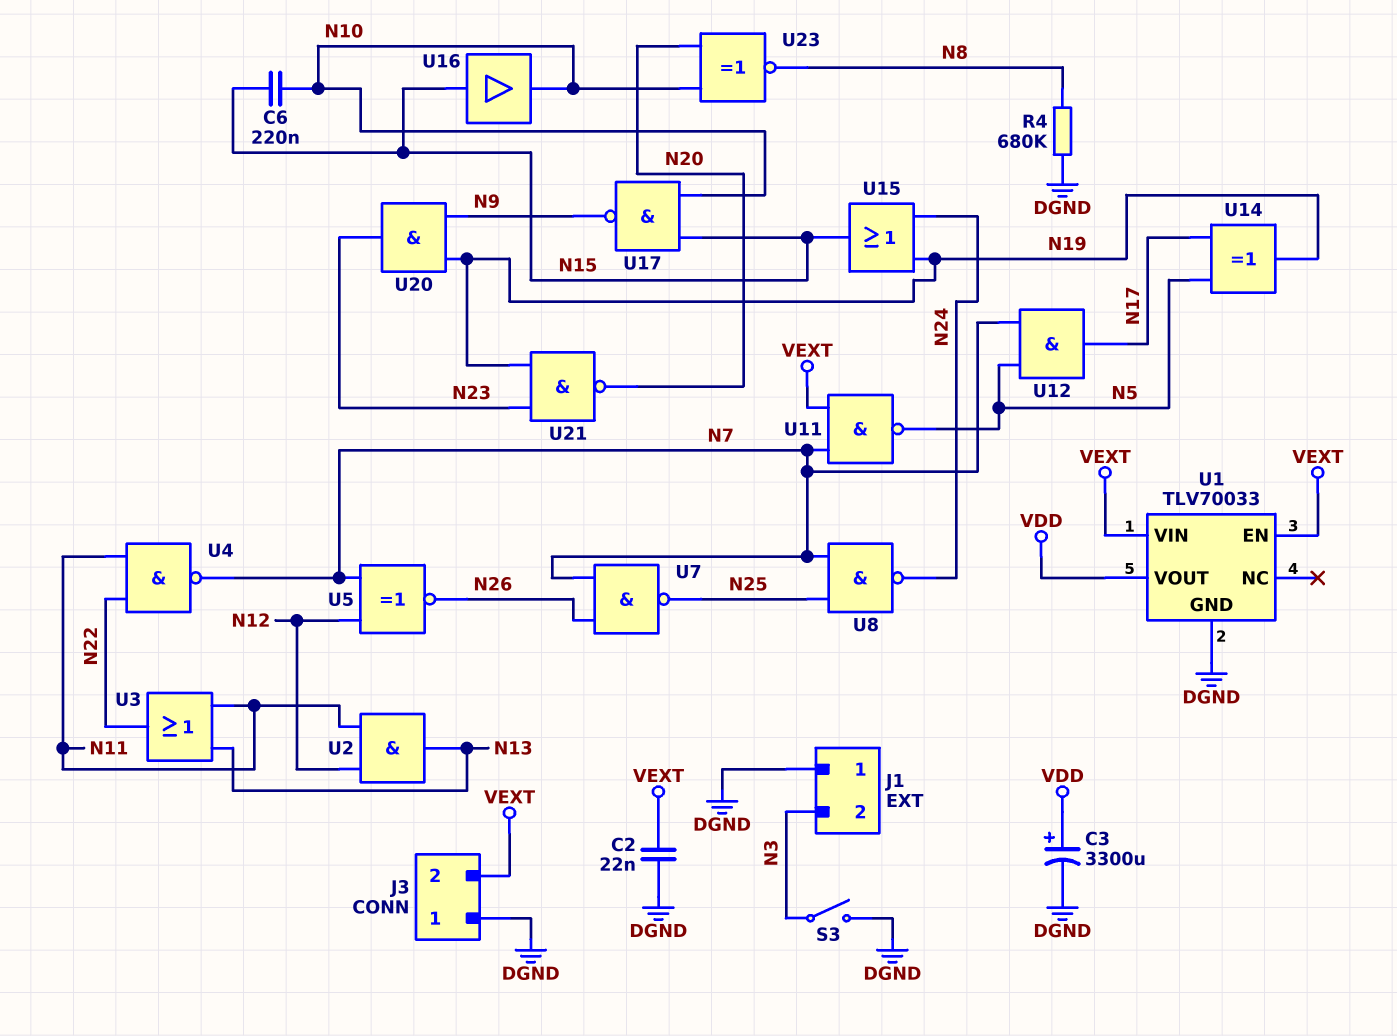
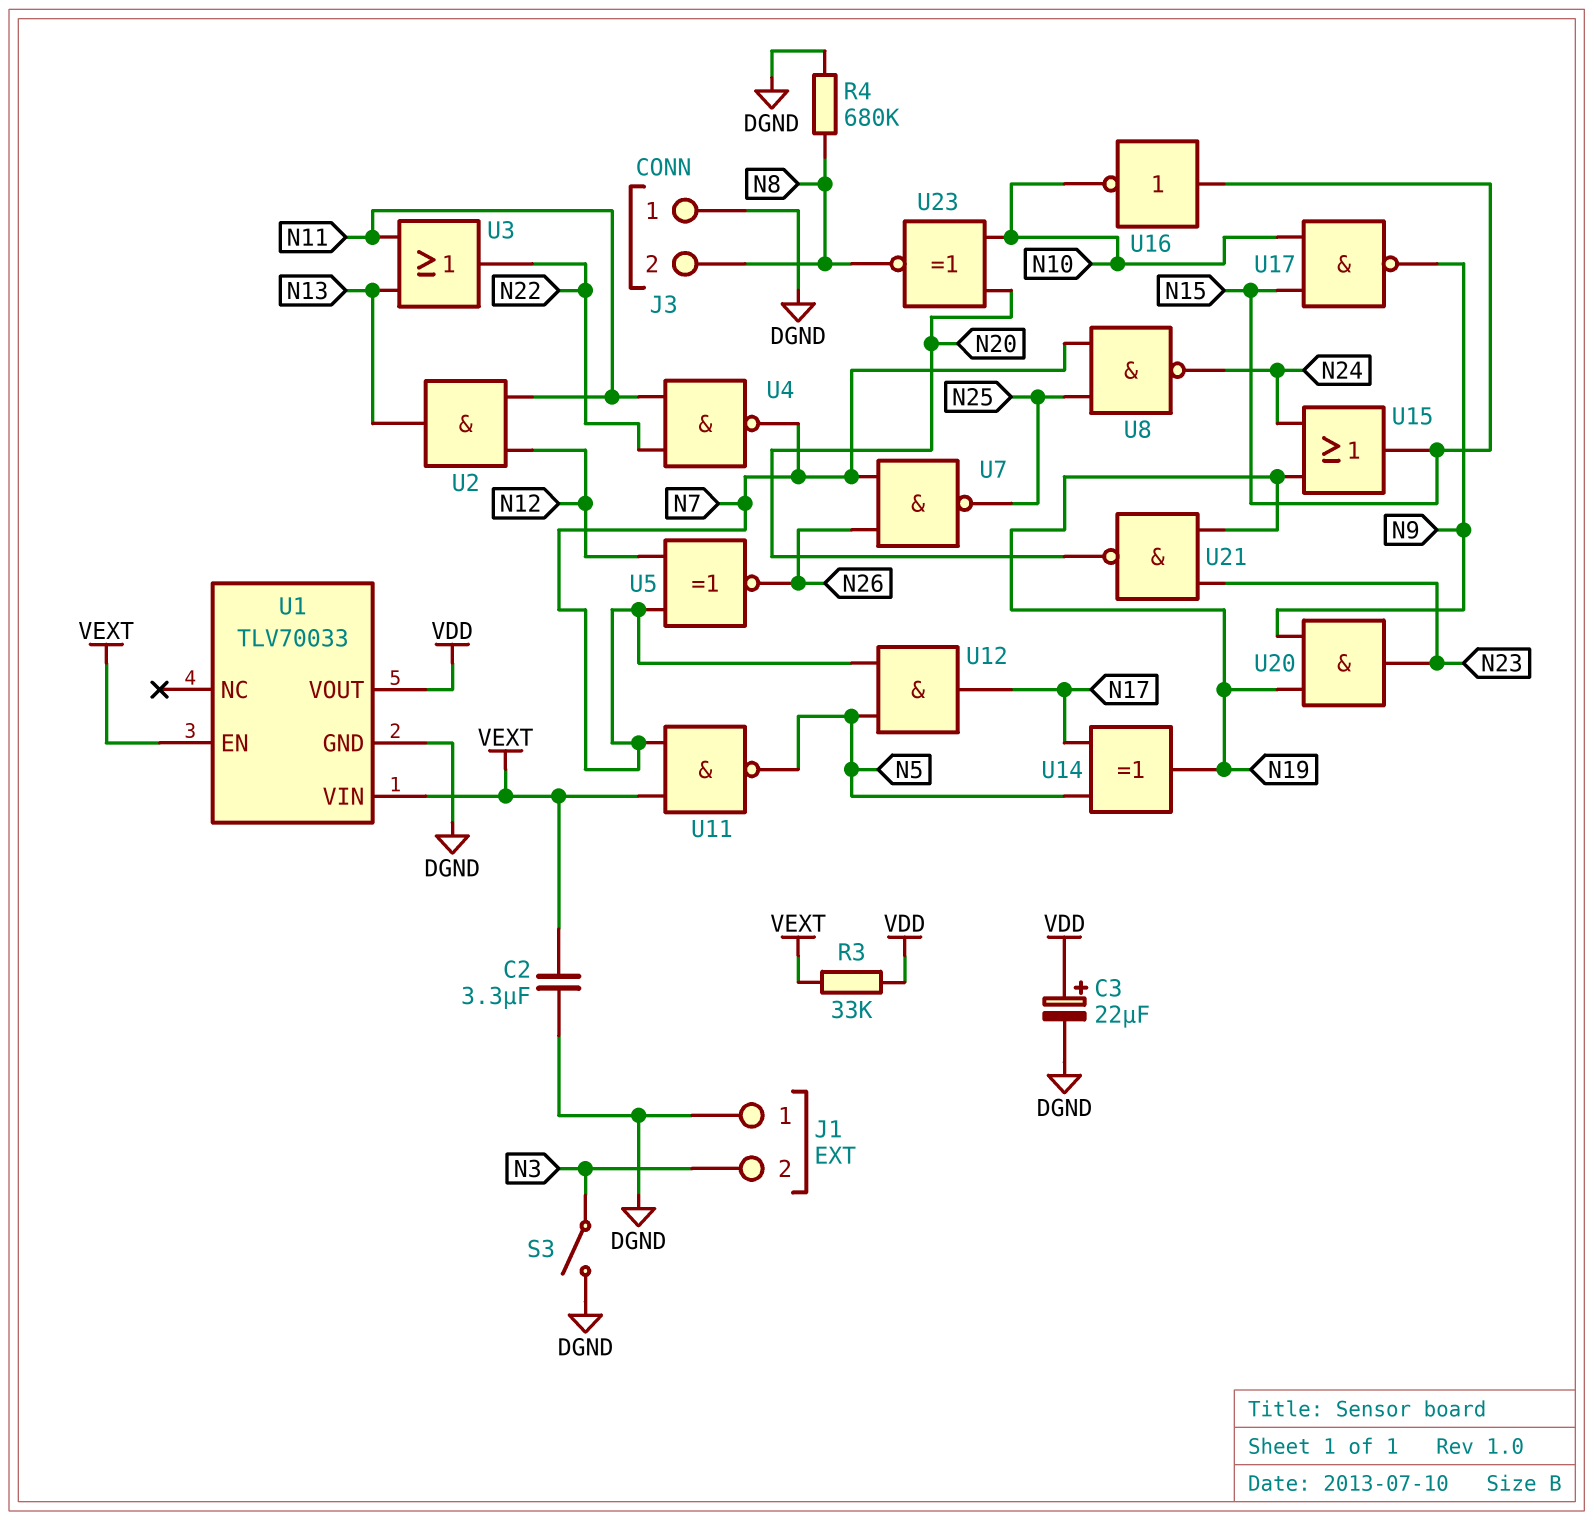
C2: 22nF (DGND, VEXT) -> 3.3uF (DGND, VEXT)
C3: 3300uF (plus VDD, minus DGND) -> 22uF (plus VDD, minus DGND)
C6: 220nF (N10, N15) -> none
J3 pin 2: VEXT -> N8
R3: none -> 33k (VDD, VEXT)
U16: buffer (in N15, out N10) -> NOT (in N15, out N10)

